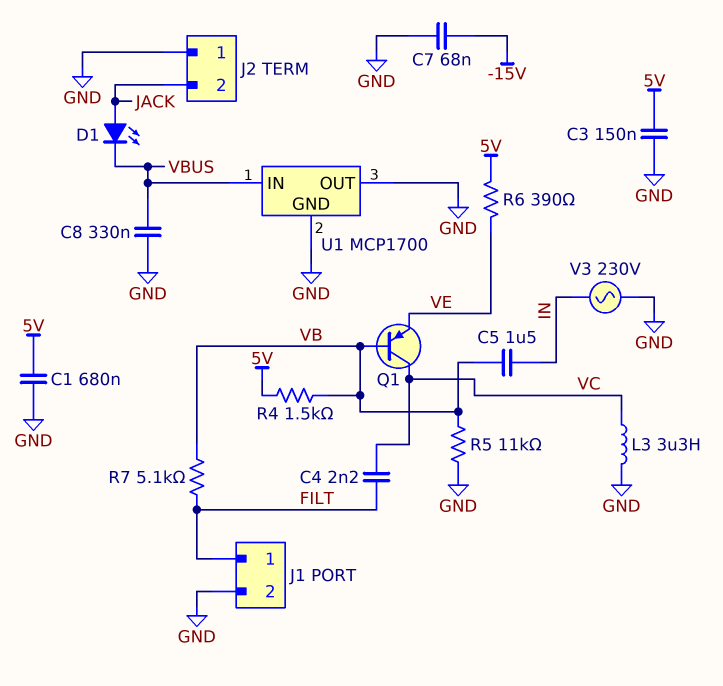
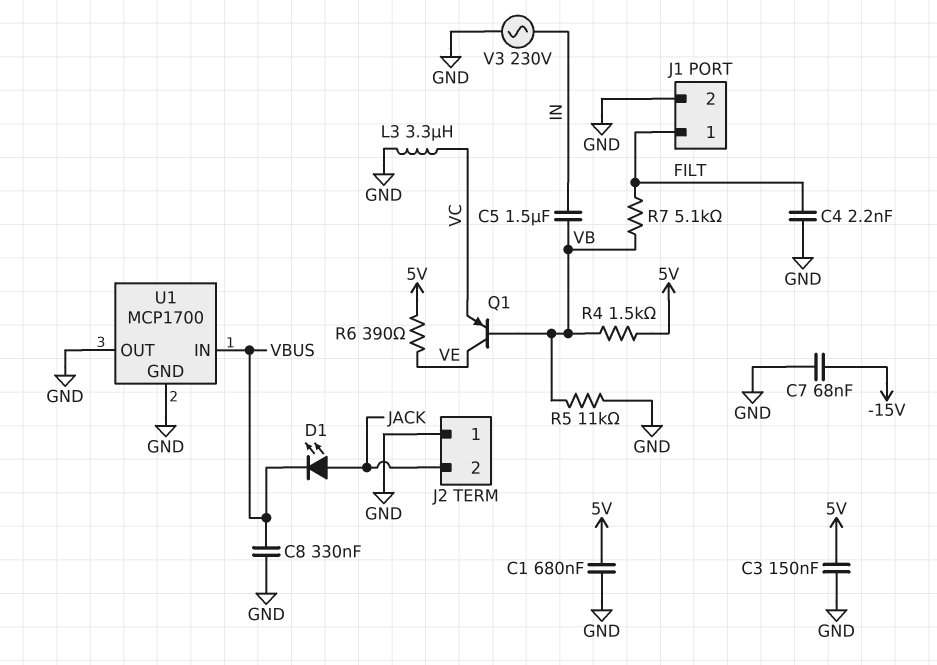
C4: 2.2nF (FILT, VC) -> 2.2nF (FILT, GND)
Q1: PNP (B VB, C VC, E VE) -> PNP (B VB, C VE, E VC)

